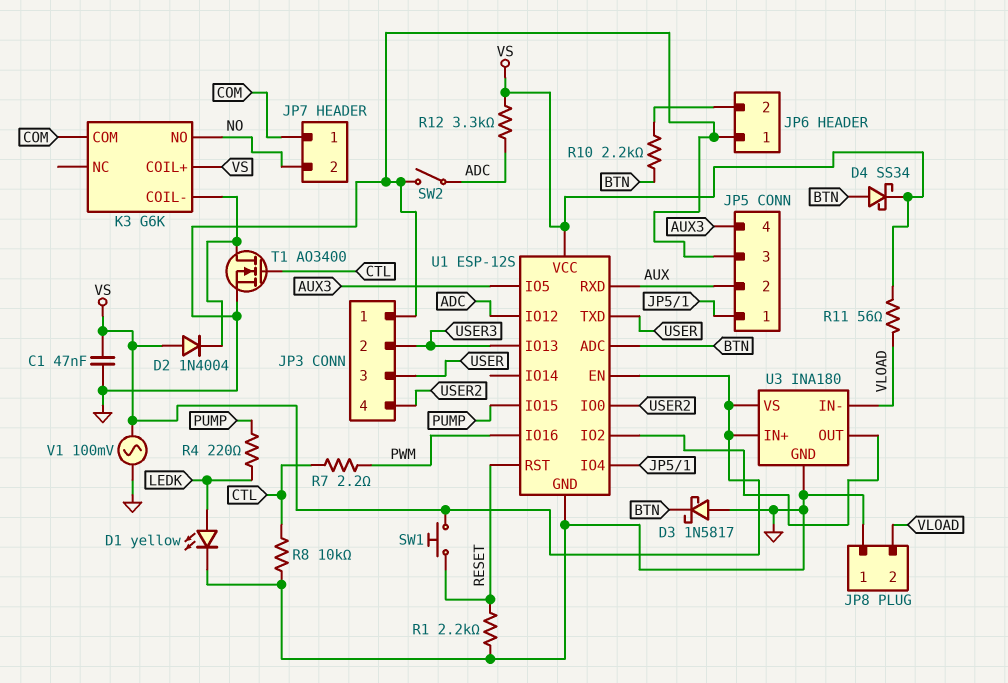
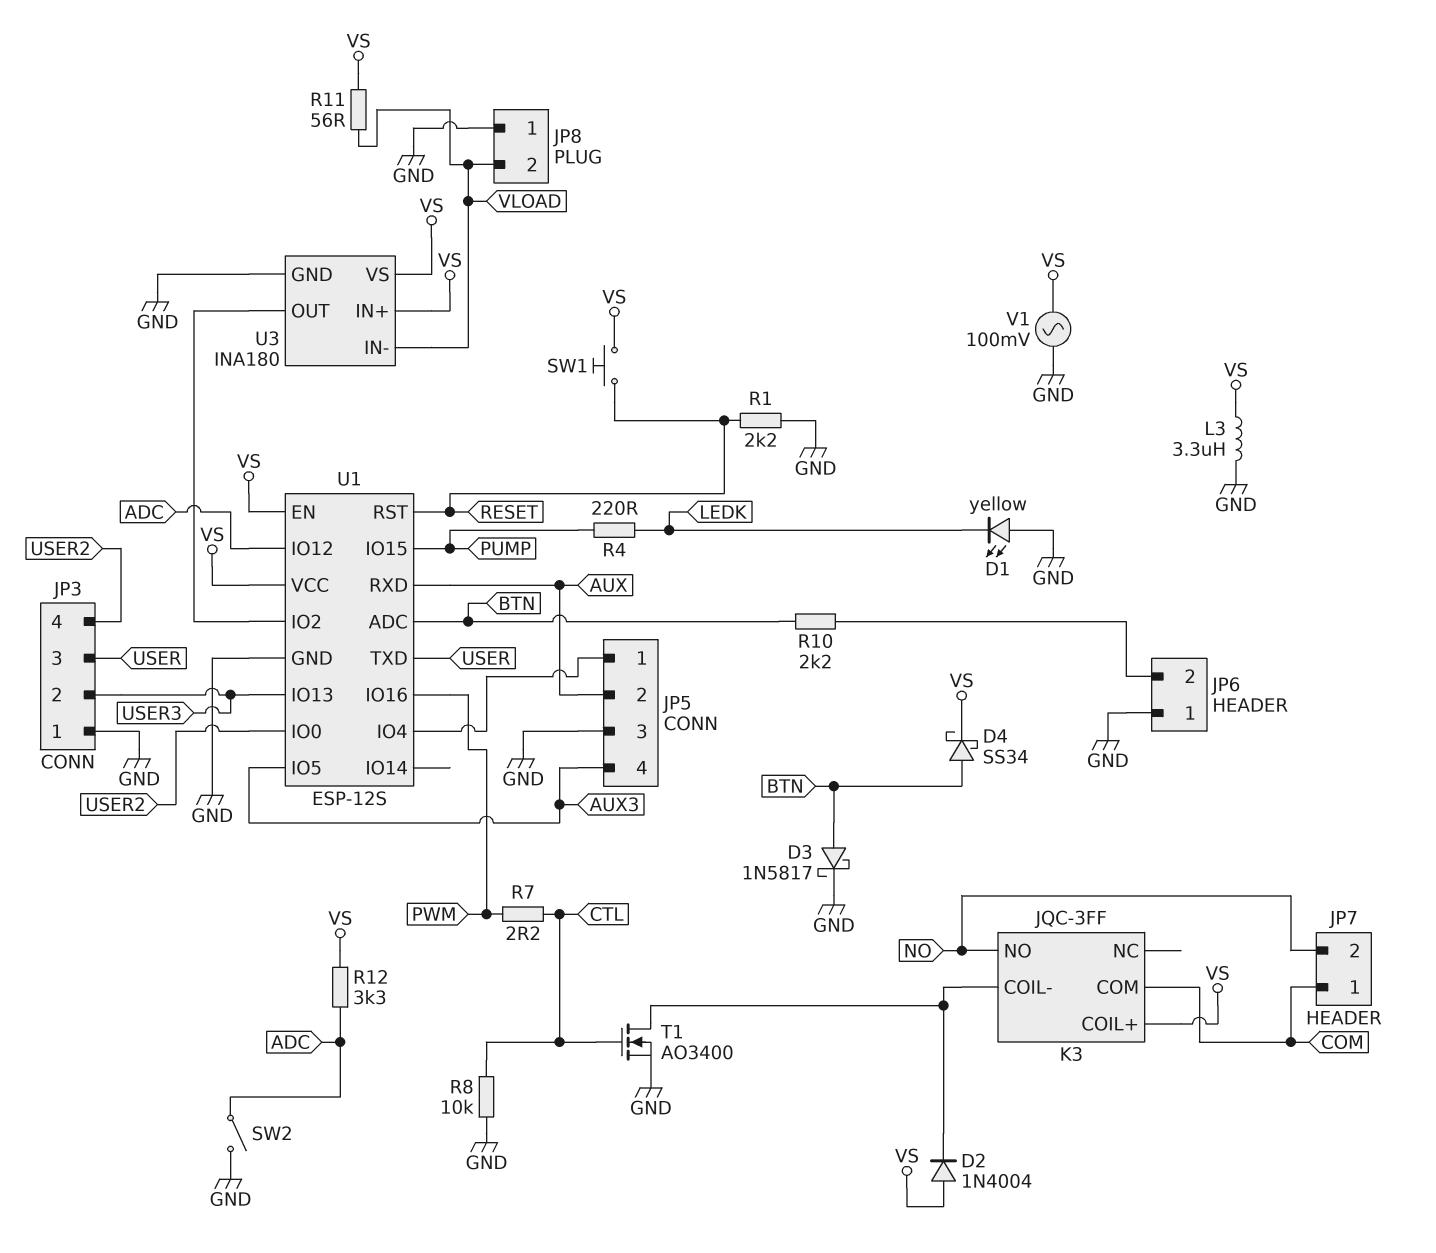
C1: 47nF (GND, VS) -> none
D1: LED yellow (A LEDK, K GND) -> LED yellow (A GND, K LEDK)
D3: schottky 1N5817 (A GND, K BTN) -> schottky 1N5817 (A BTN, K GND)
K3: G6K -> JQC-3FF
L3: none -> 3.3uH (GND, VS)

